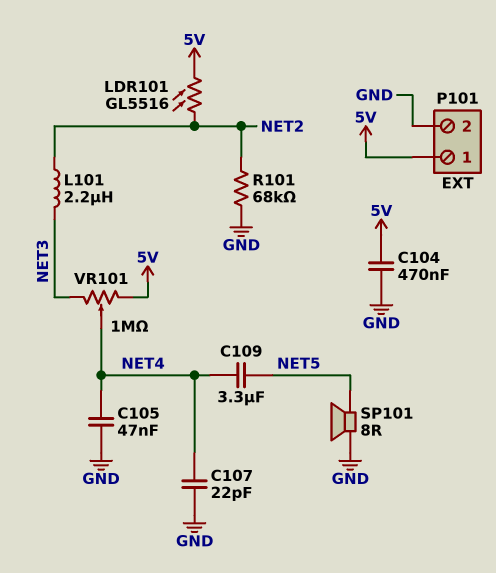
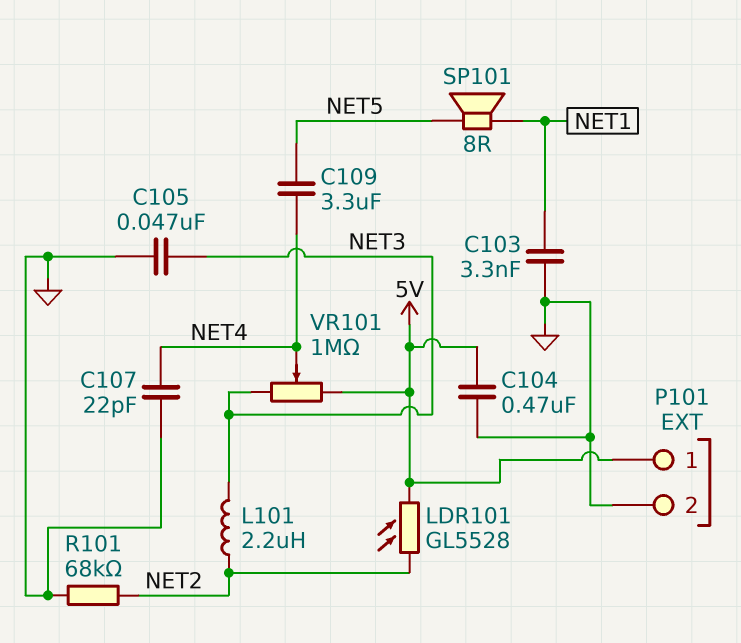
C103: none -> 3.3nF (GND, NET1)
C105: 47nF (GND, NET4) -> 47nF (GND, NET3)
LDR101: GL5516 (5V, NET2) -> GL5528 (5V, NET2)
SP101: speaker 8R (GND, NET5) -> speaker 8R (NET1, NET5)

